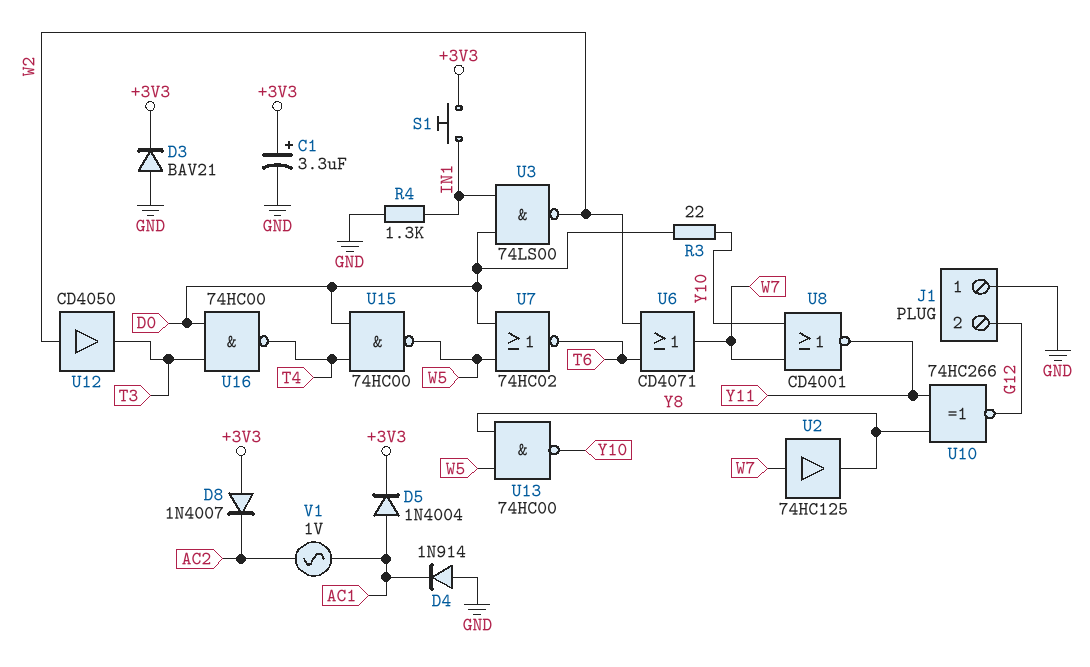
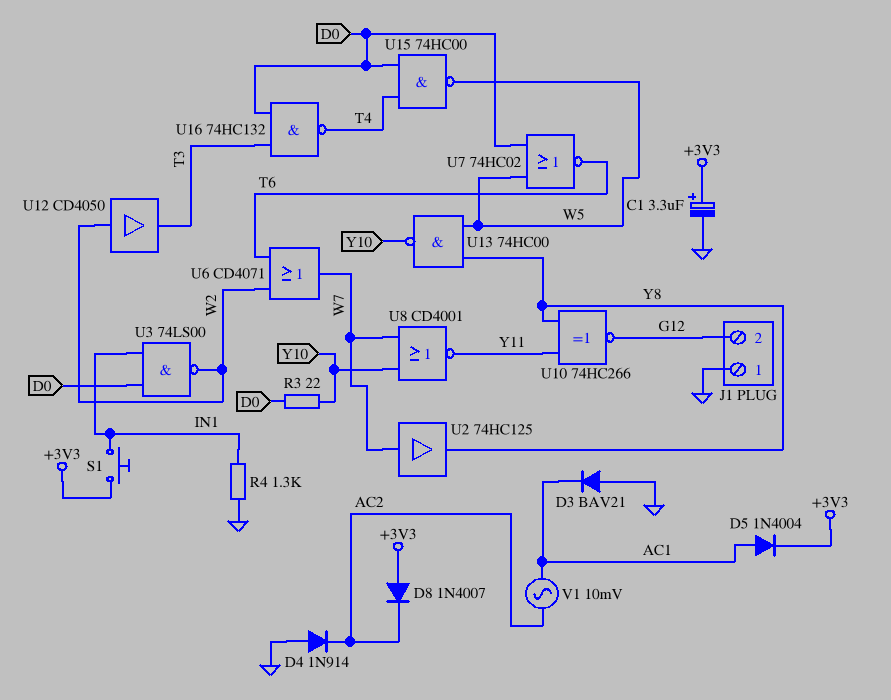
D3: diode BAV21 (A GND, K +3V3) -> diode BAV21 (A GND, K AC1)
D4: diode 1N914 (A GND, K AC1) -> diode 1N914 (A GND, K AC2)
U16: NAND 74HC00 (in D0, in T3, out T4) -> NAND 74HC132 (in D0, in T3, out T4)
V1: AC 1V (AC1, AC2) -> AC 10mV (AC1, AC2)

